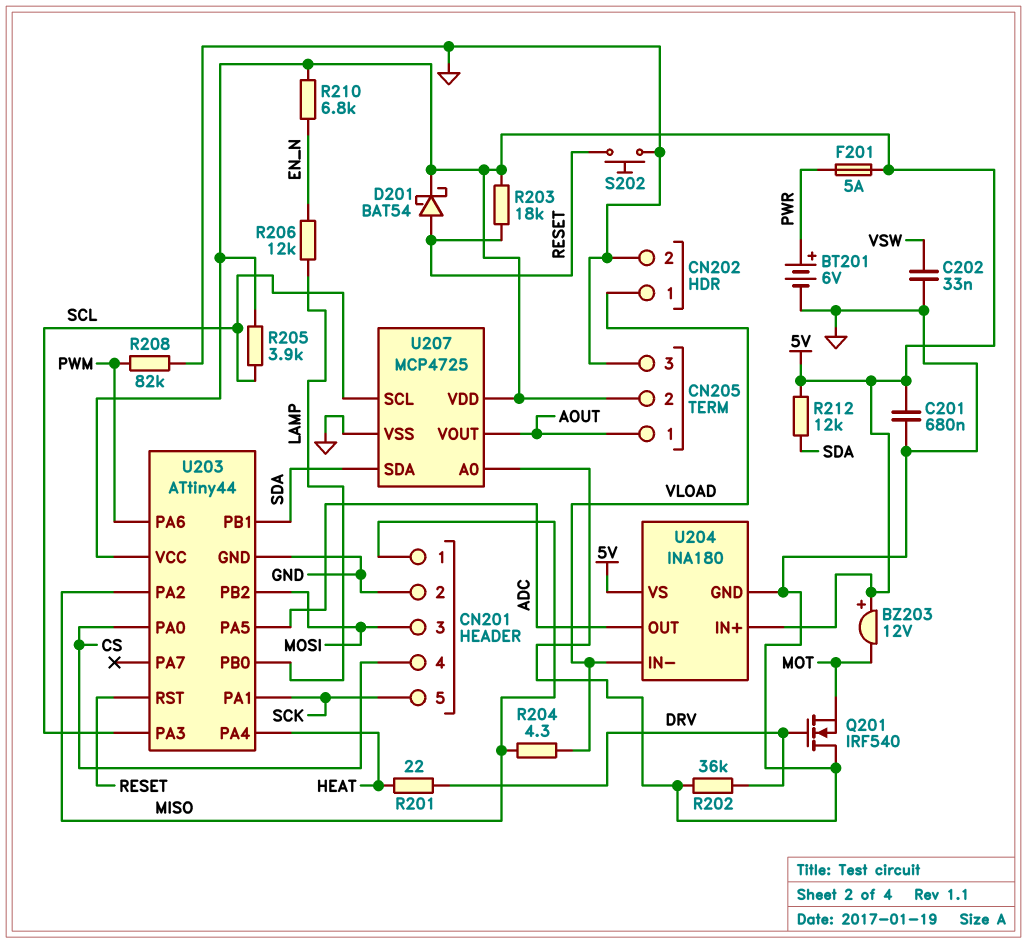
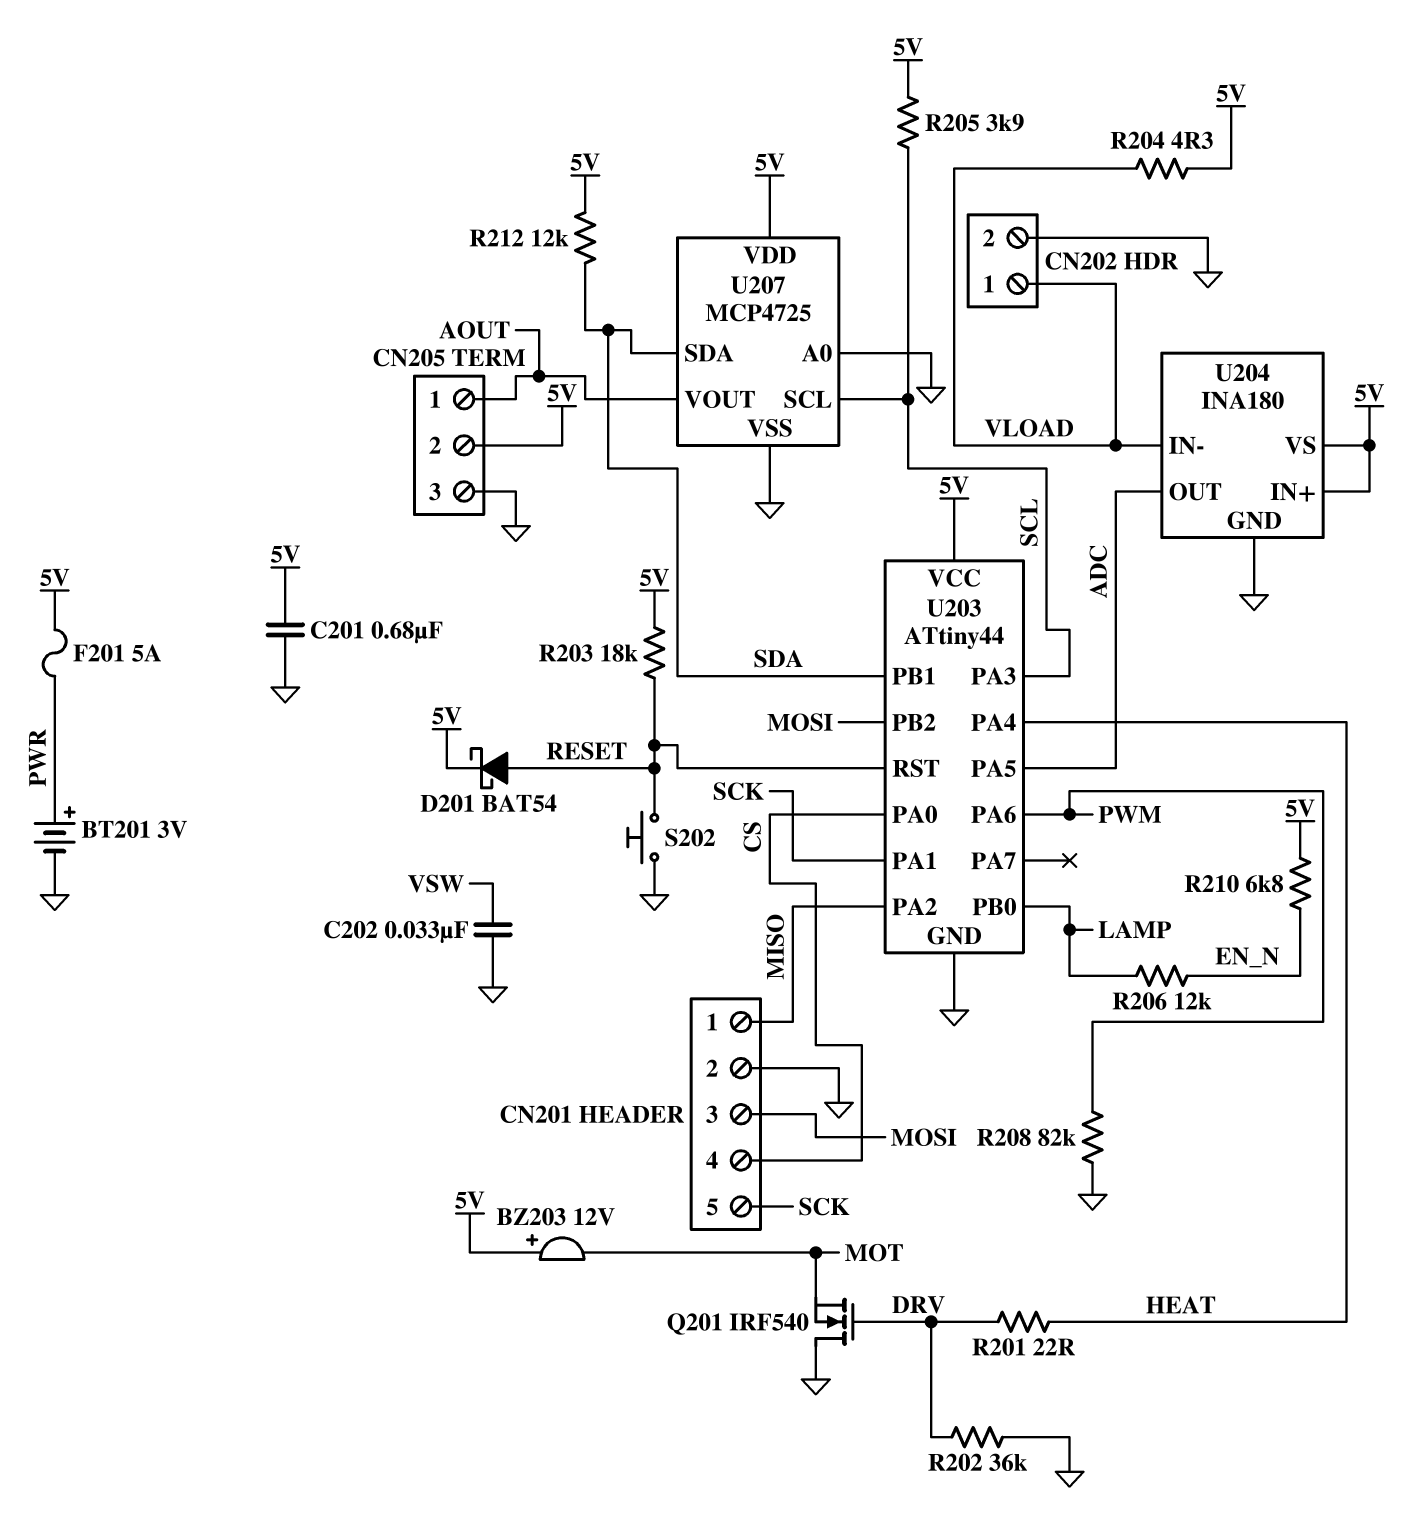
BT201: 6V (plus PWR, minus GND) -> 3V (plus PWR, minus GND)
R204: 4.3 (MISO, VLOAD) -> 4.3 (5V, VLOAD)

